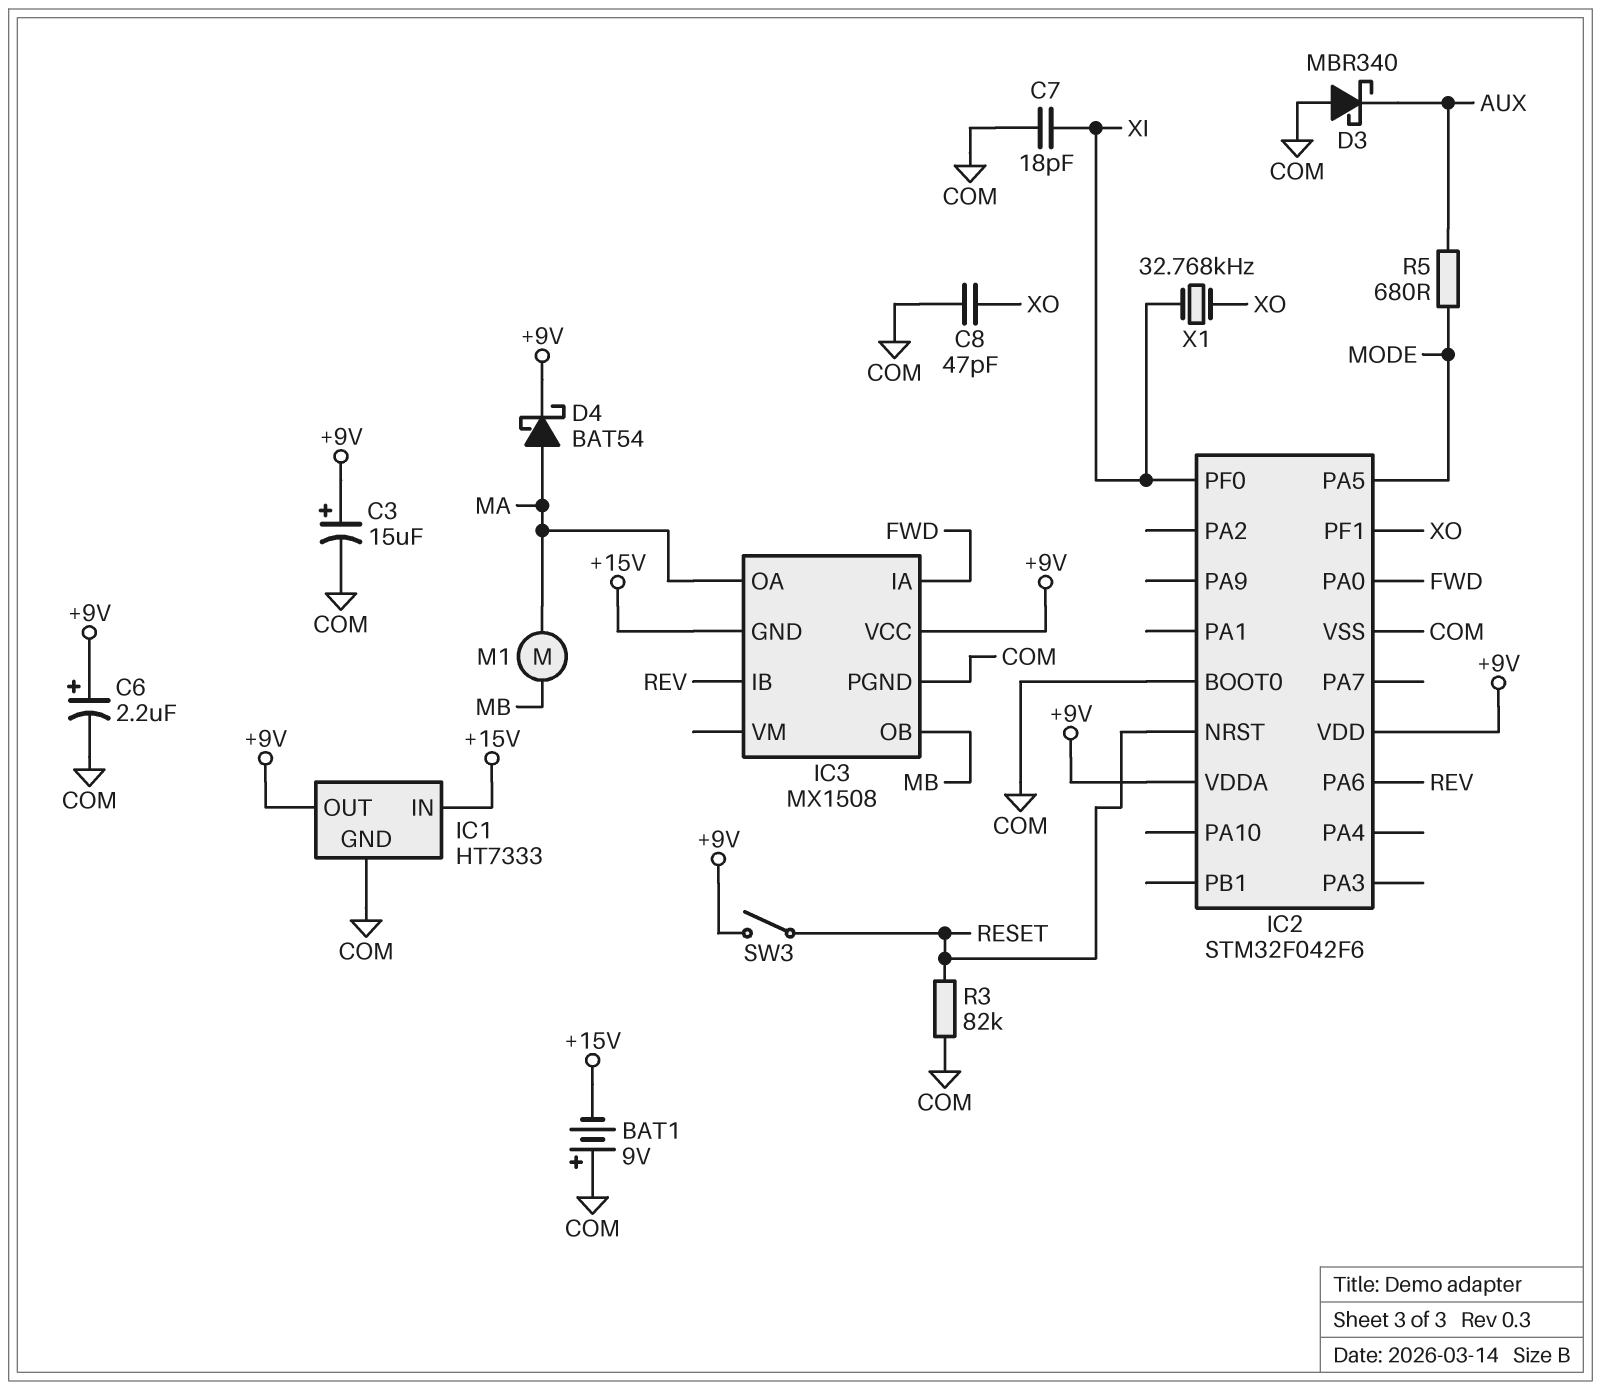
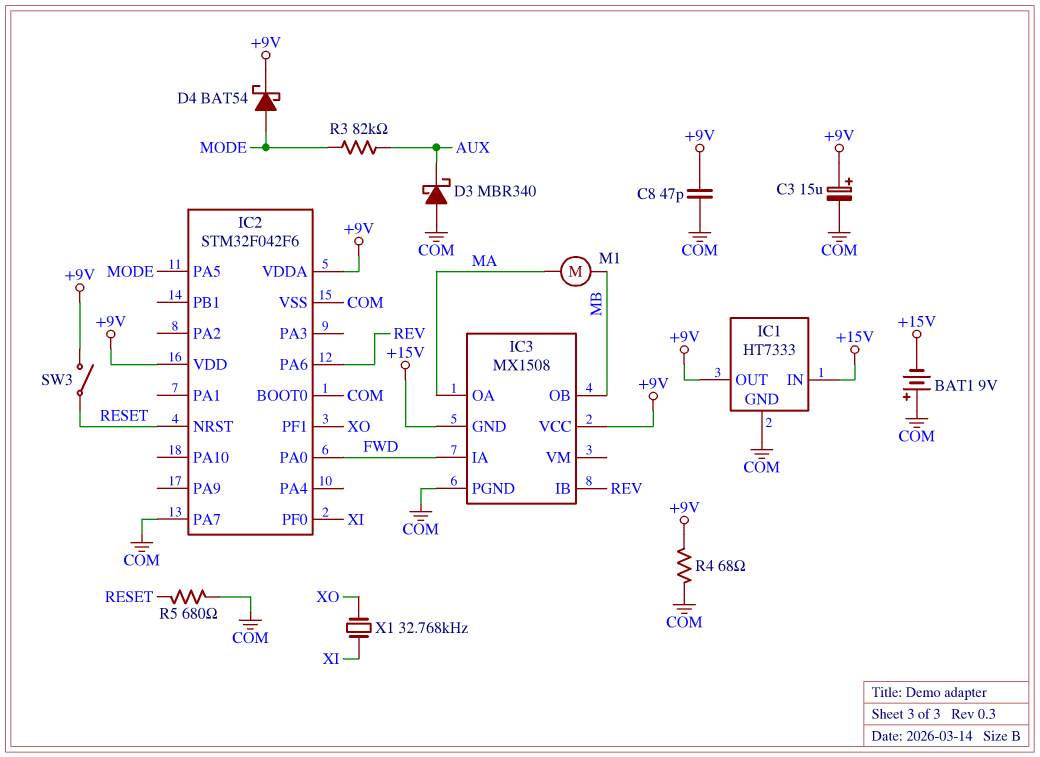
C6: 2.2uF (plus +9V, minus COM) -> none
C7: 18pF (COM, XI) -> none
C8: 47pF (COM, XO) -> 47pF (+9V, COM)
D4: schottky BAT54 (A MA, K +9V) -> schottky BAT54 (A MODE, K +9V)
IC2 pin PA7: none -> COM
R3: 82k (COM, RESET) -> 82k (AUX, MODE)
R4: none -> 68 (+9V, COM)
R5: 680 (AUX, MODE) -> 680 (COM, RESET)

